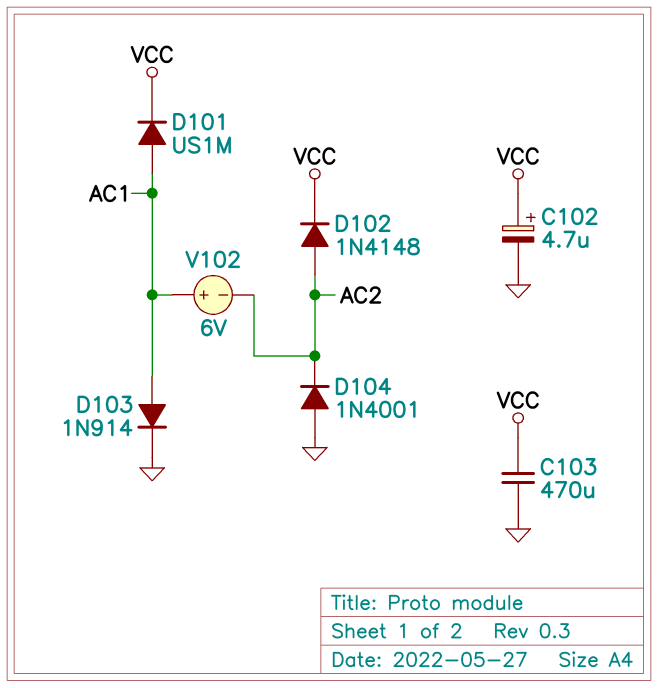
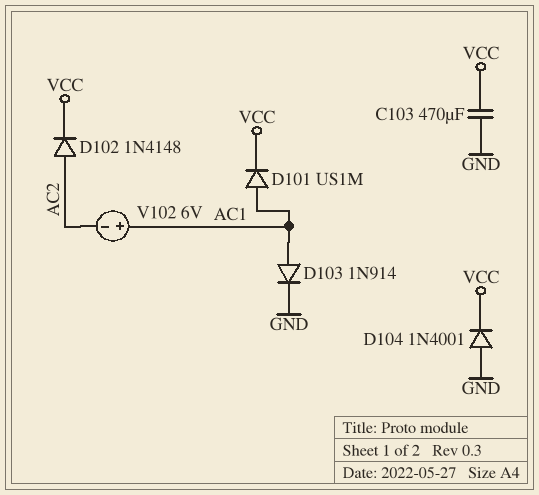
C102: 4.7uF (plus VCC, minus GND) -> none
D104: diode 1N4001 (A GND, K AC2) -> diode 1N4001 (A GND, K VCC)

